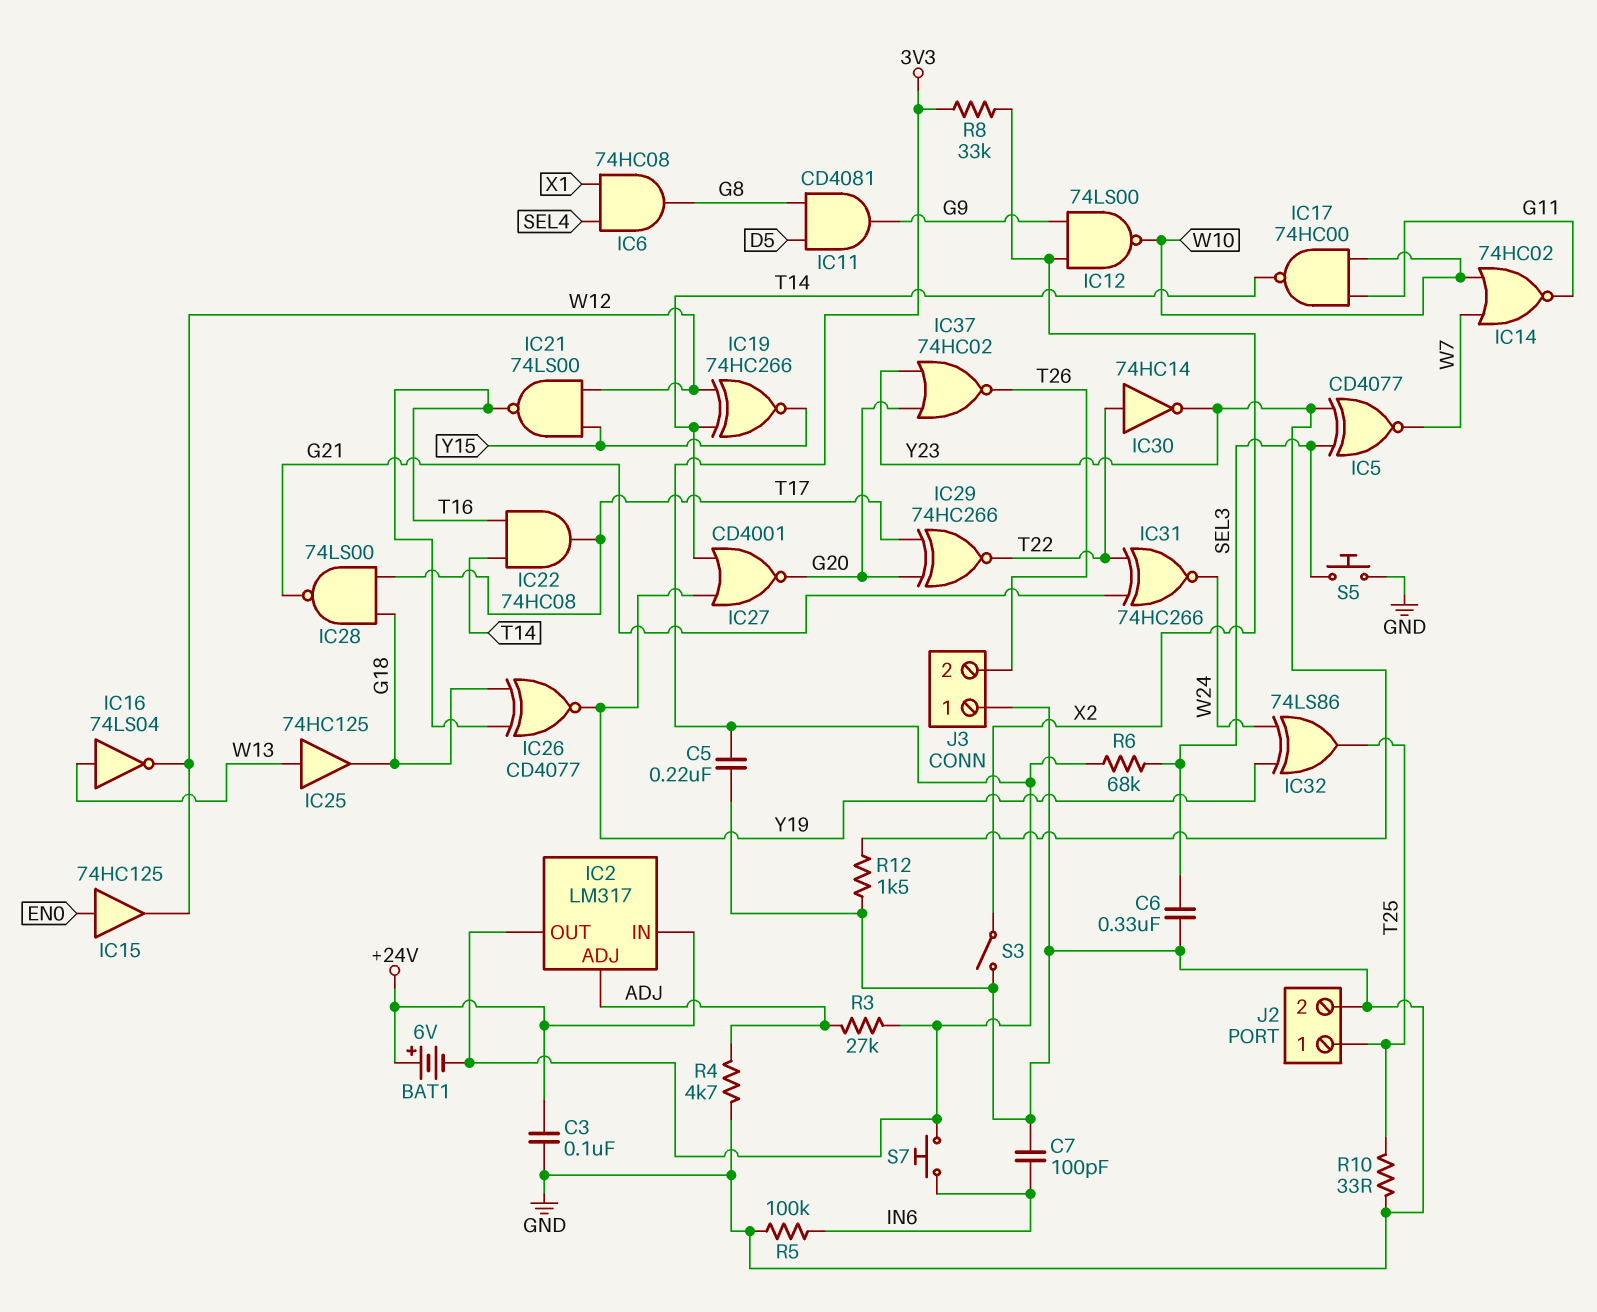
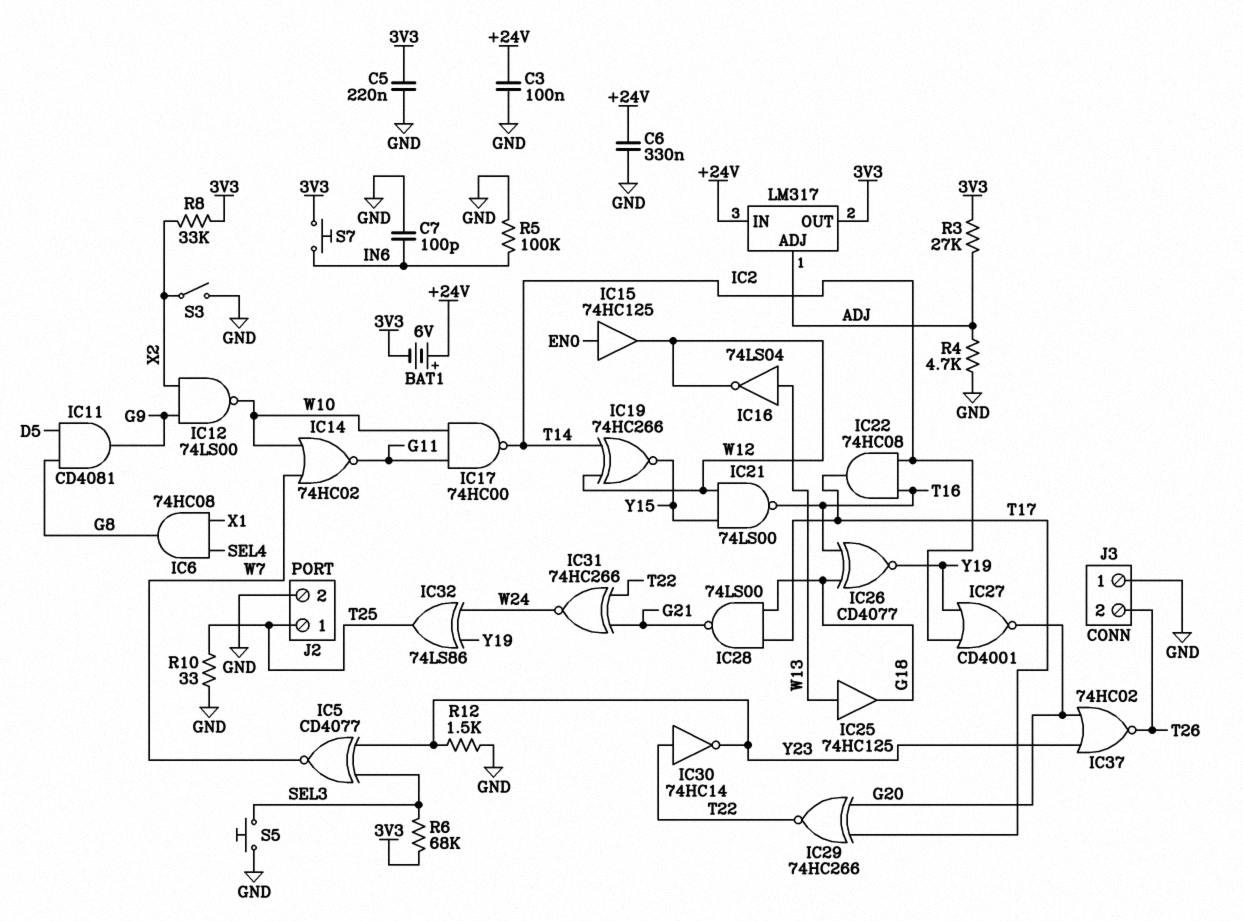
C6: 330nF (GND, SEL3) -> 330nF (+24V, GND)

